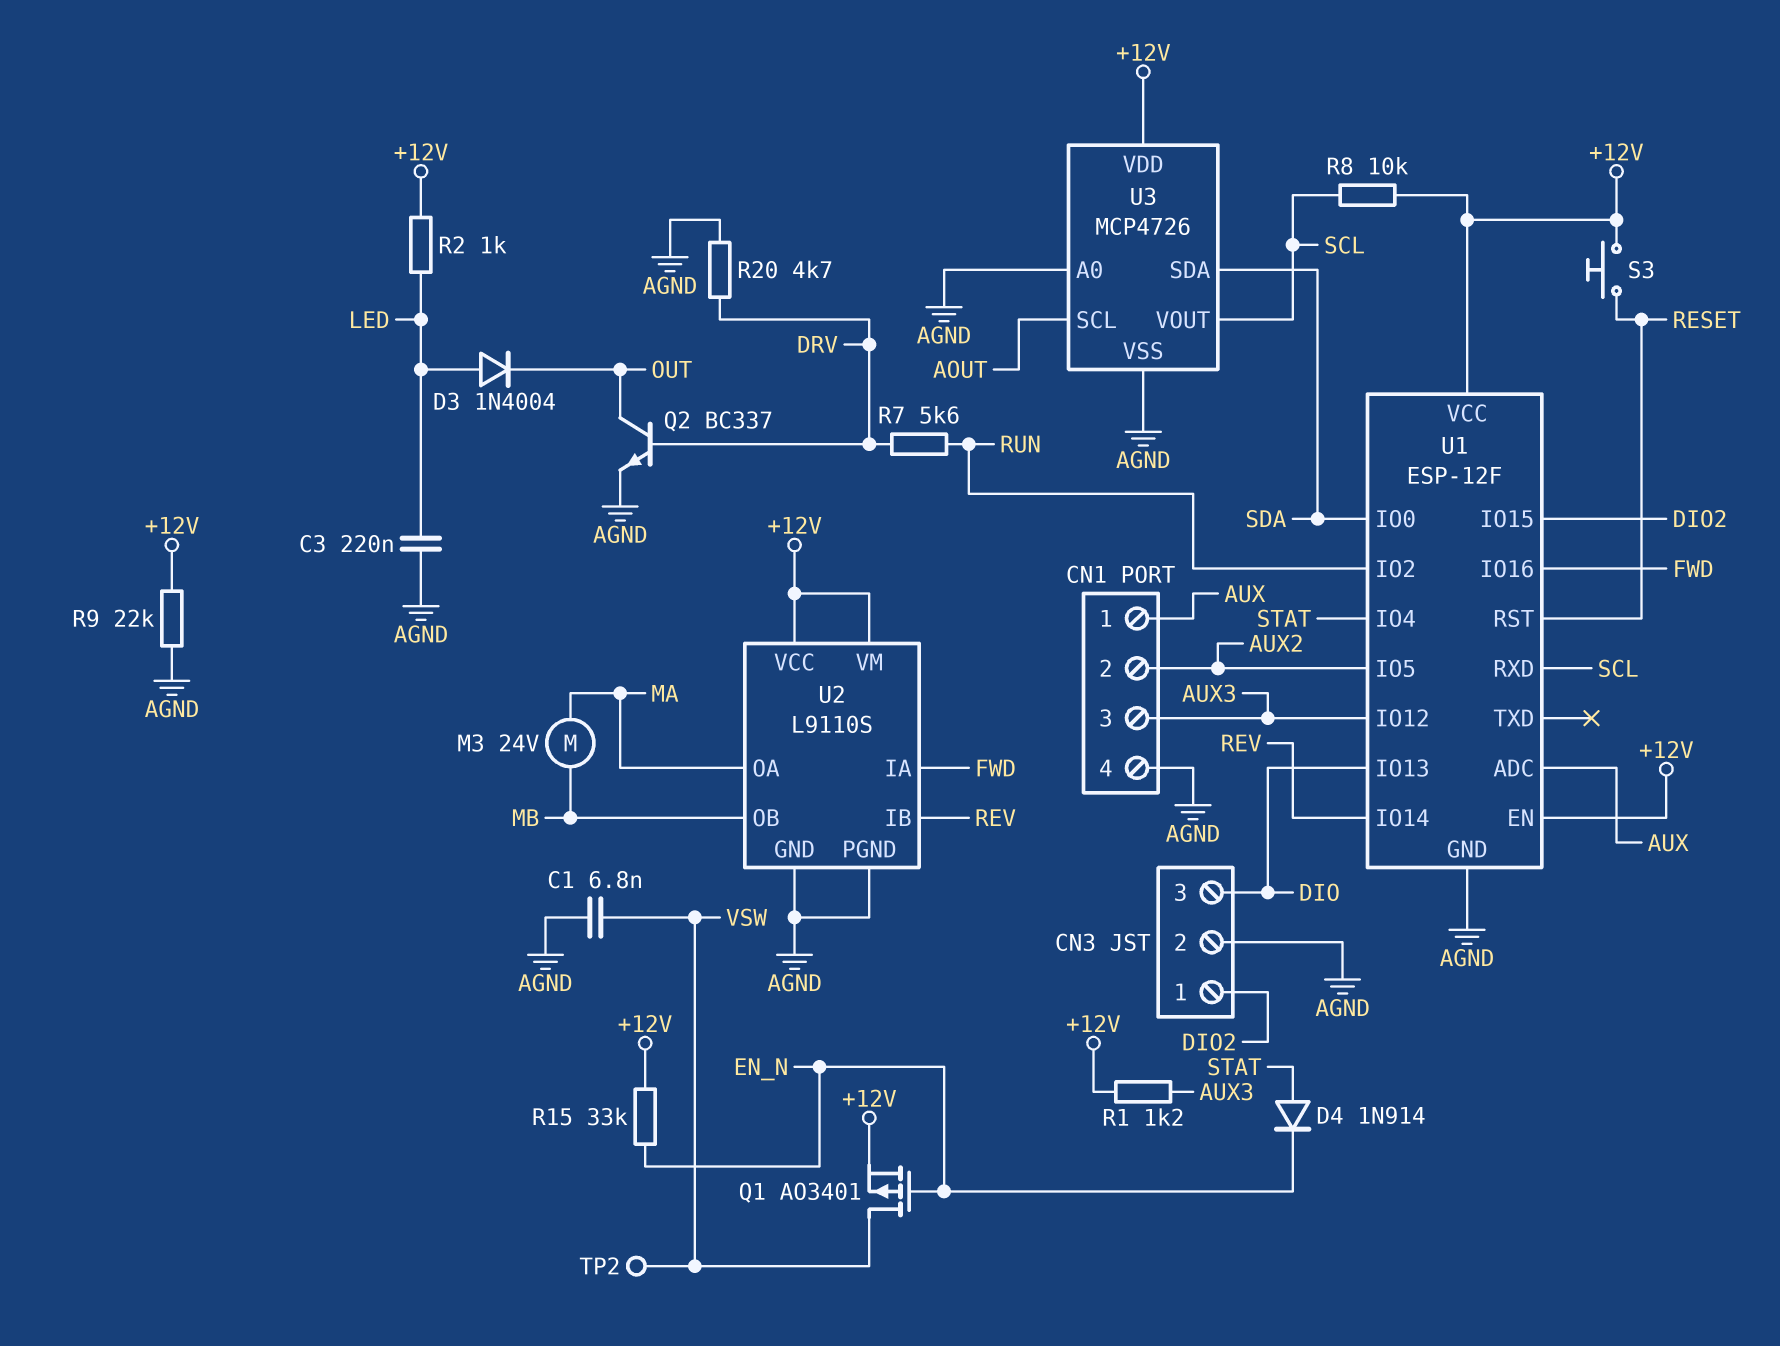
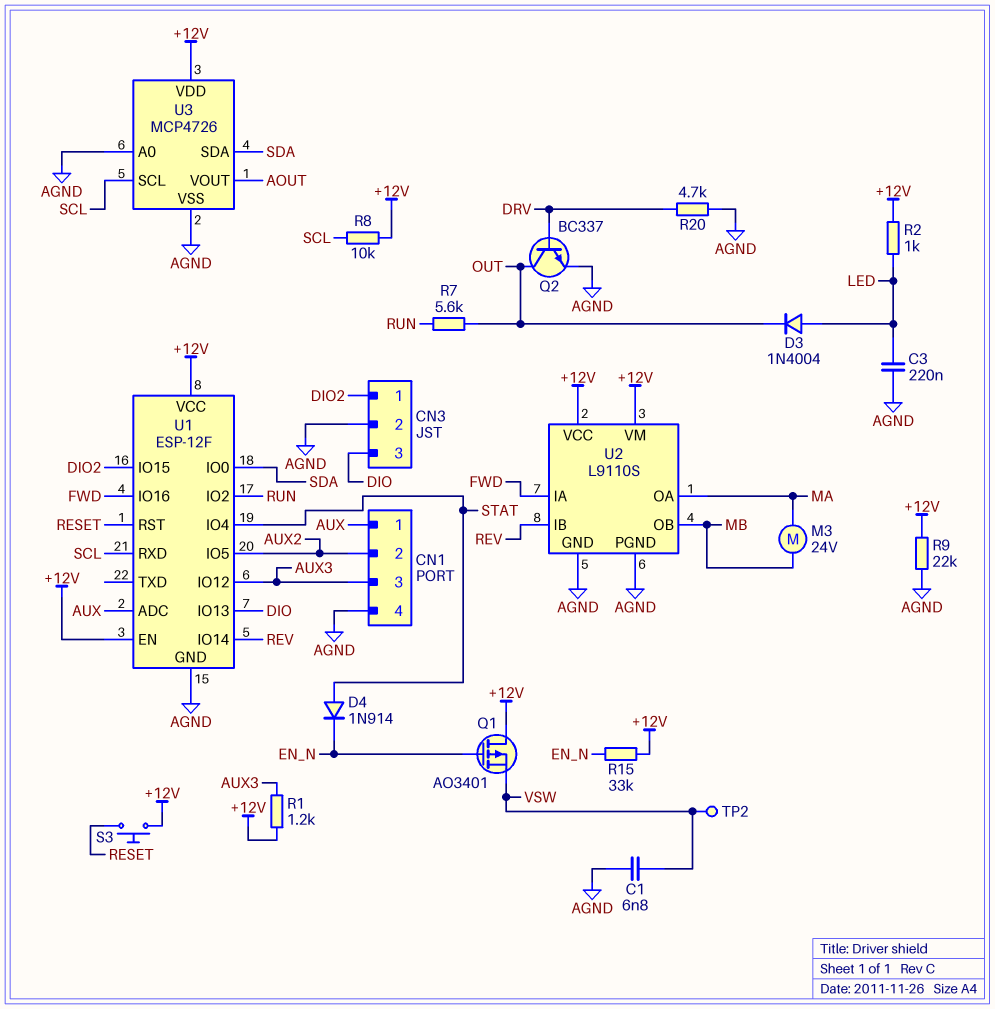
Q1: PMOS AO3401 (G EN_N, D VSW, S +12V) -> PMOS AO3401 (G EN_N, D +12V, S VSW)
R7: 5.6k (DRV, RUN) -> 5.6k (OUT, RUN)
U3 pin SCL: AOUT -> SCL
U3 pin VOUT: SCL -> AOUT

